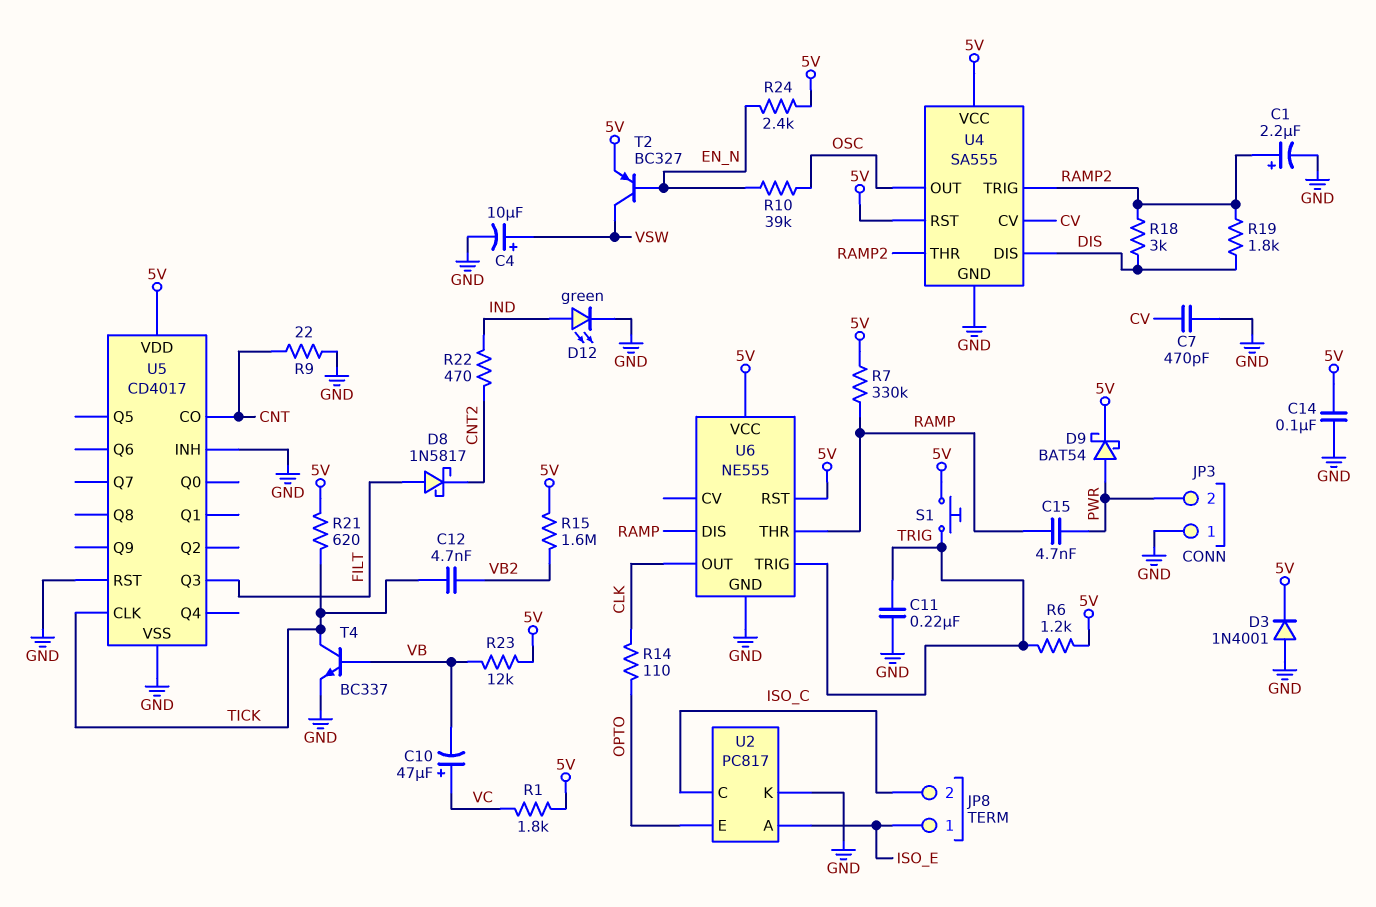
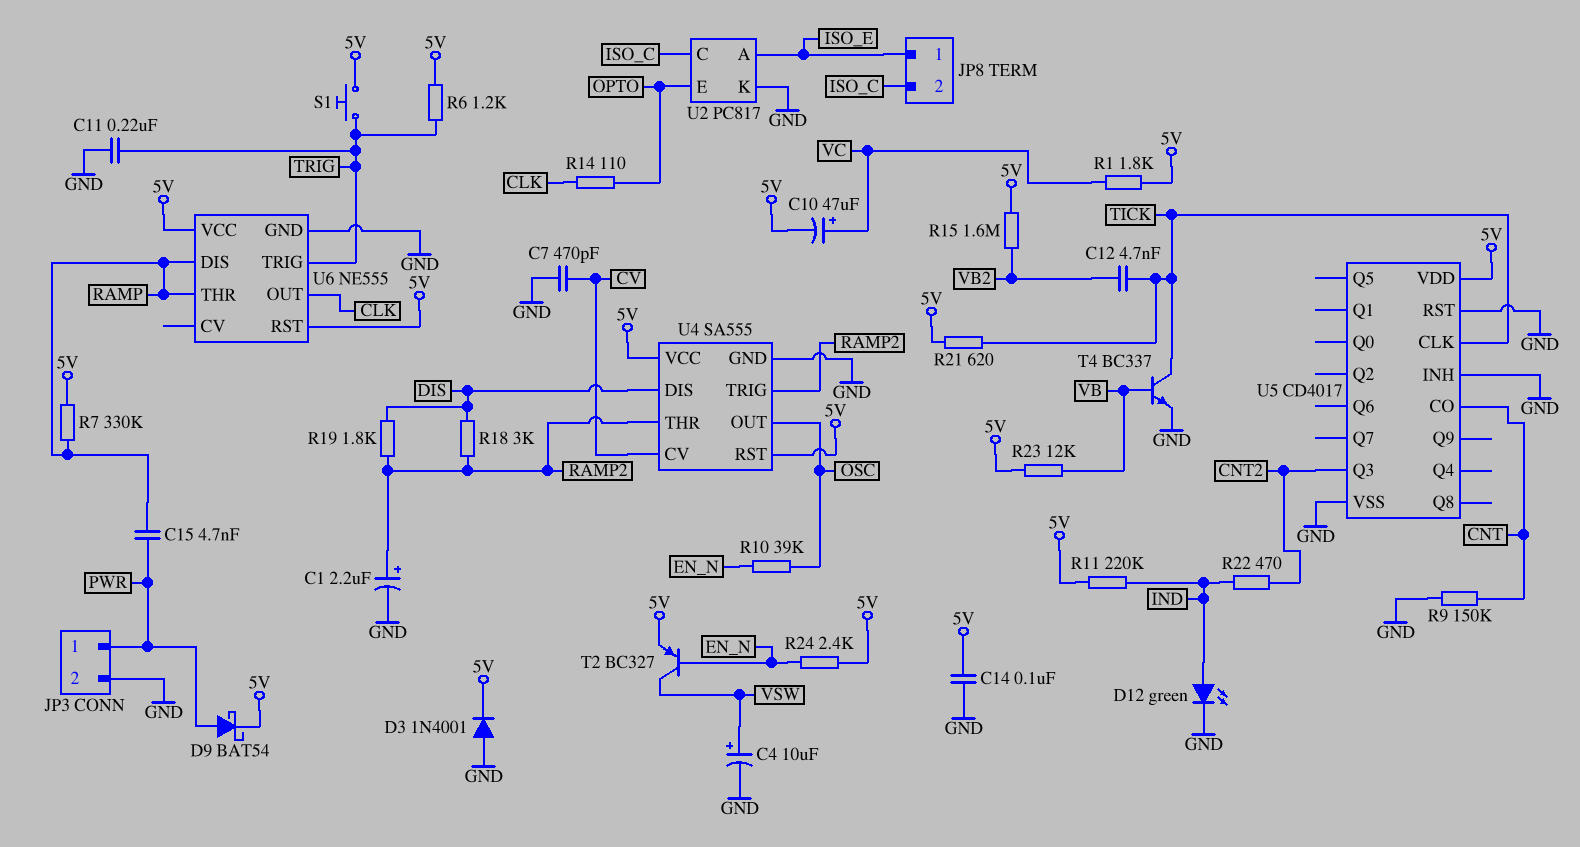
C10: 47uF (plus VC, minus VB) -> 47uF (plus VC, minus 5V)
D8: schottky 1N5817 (A FILT, K CNT2) -> none
JP3 pin 1: GND -> PWR
JP3 pin 2: PWR -> GND
R9: 22 (CNT, GND) -> 150k (CNT, GND)
R11: none -> 220k (5V, IND)
U5 pin Q3: FILT -> CNT2

